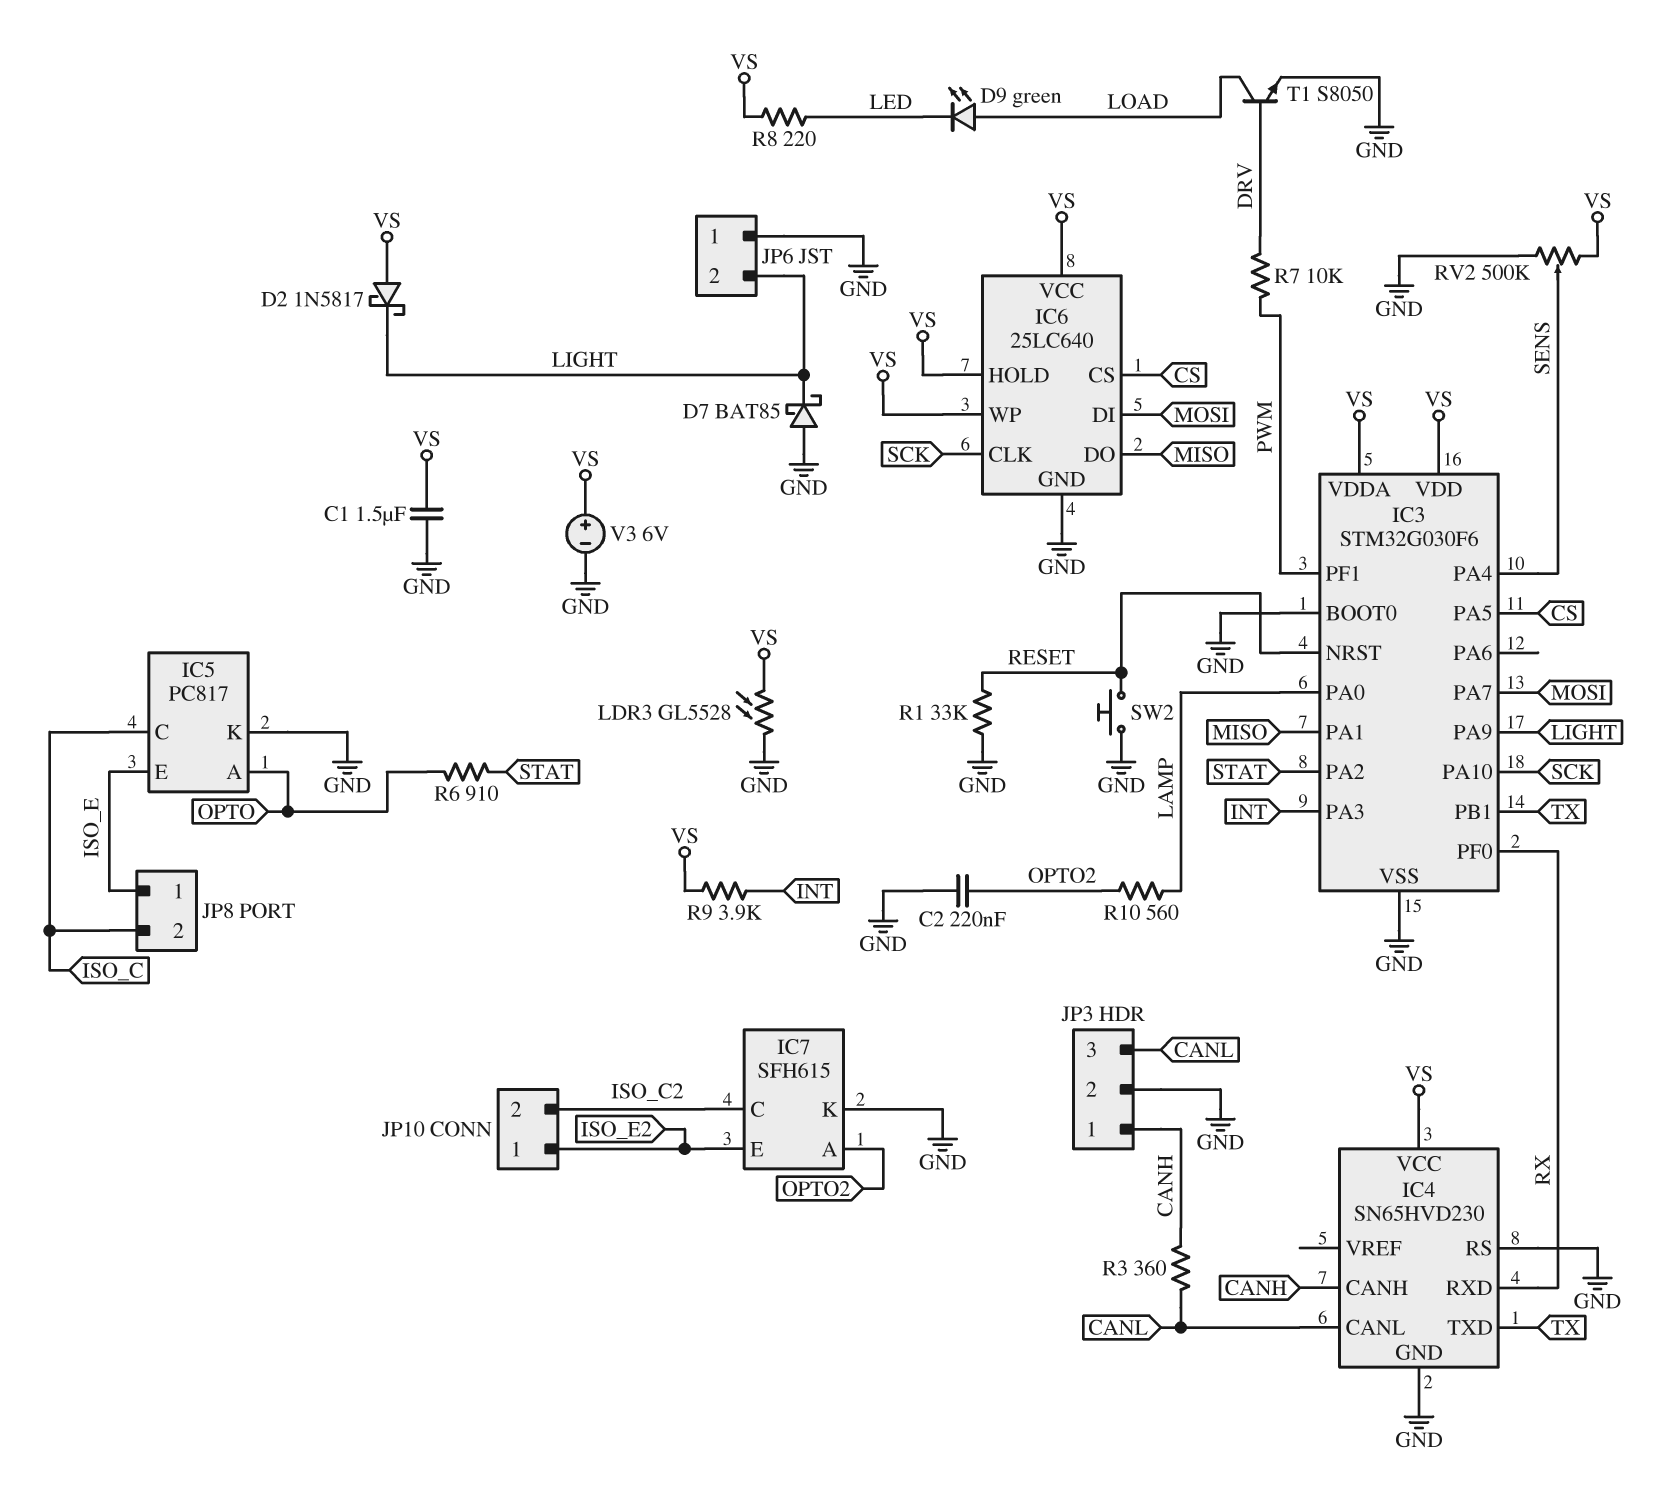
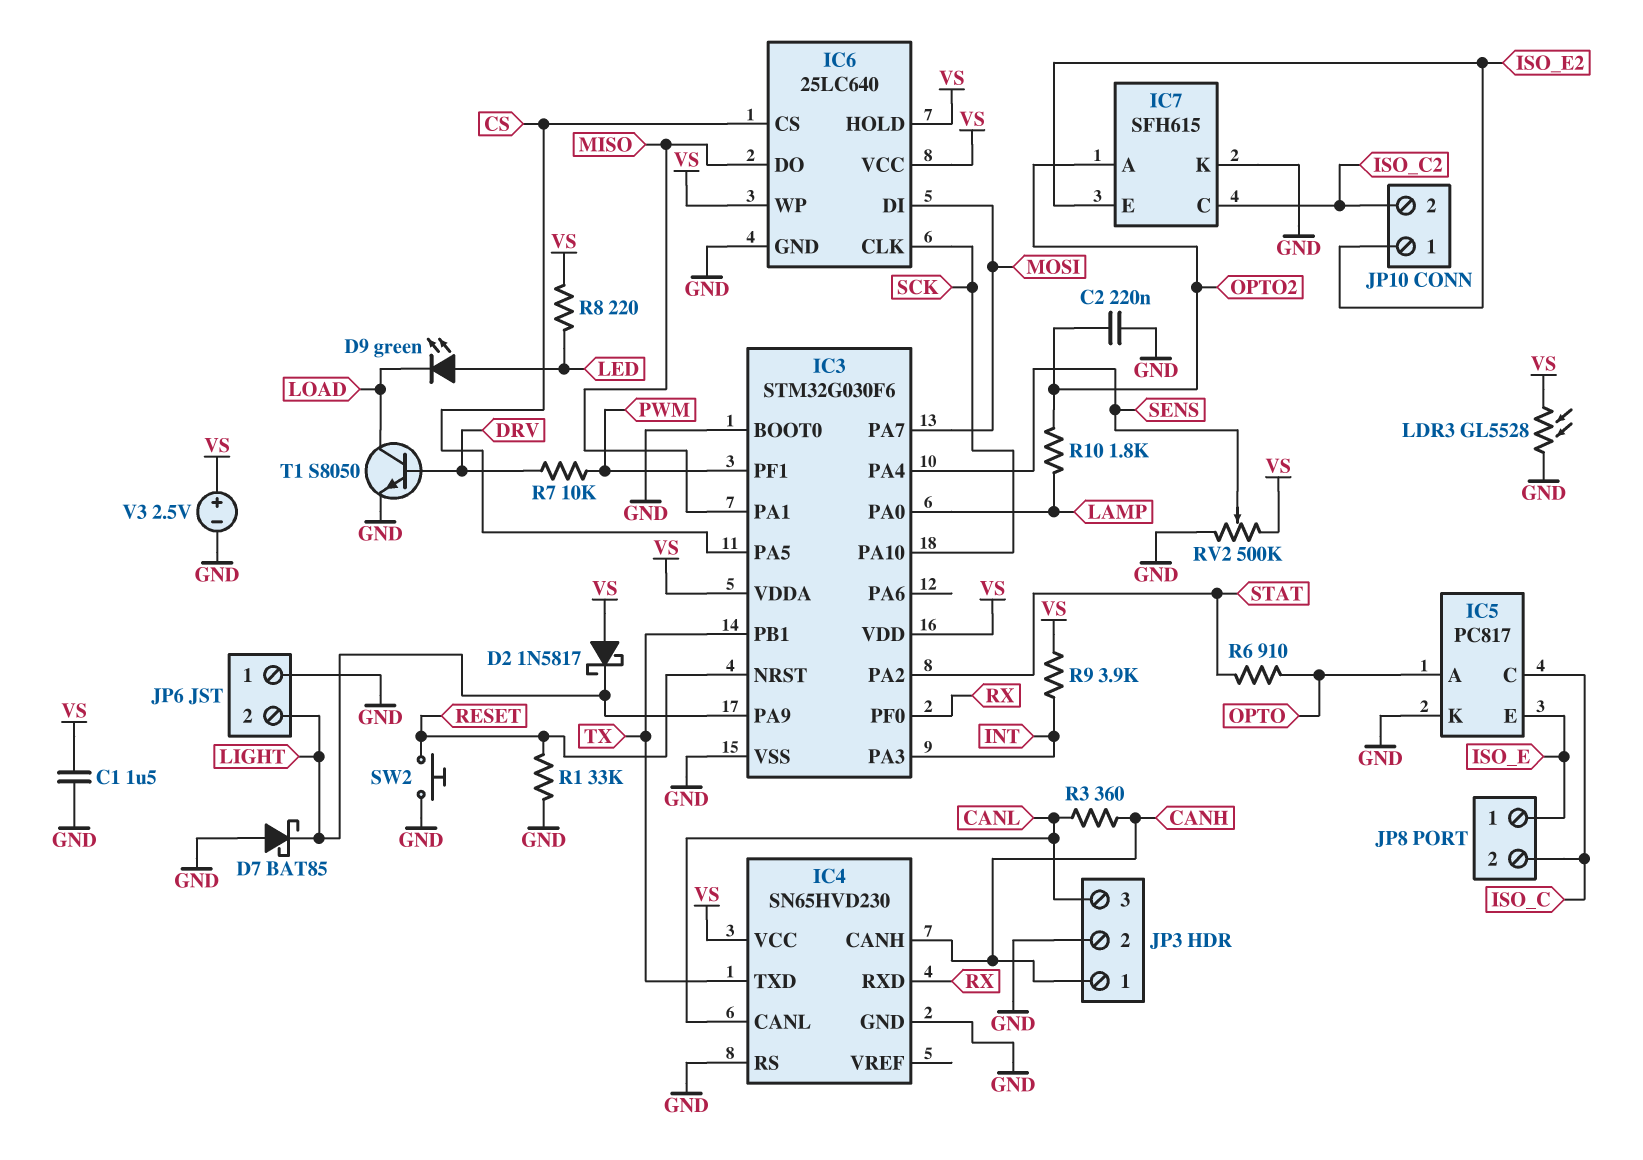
D9: LED green (A LOAD, K LED) -> LED green (A LED, K LOAD)
R10: 560 (LAMP, OPTO2) -> 1.8k (LAMP, OPTO2)
V3: 6V (plus VS, minus GND) -> 2.5V (plus VS, minus GND)

